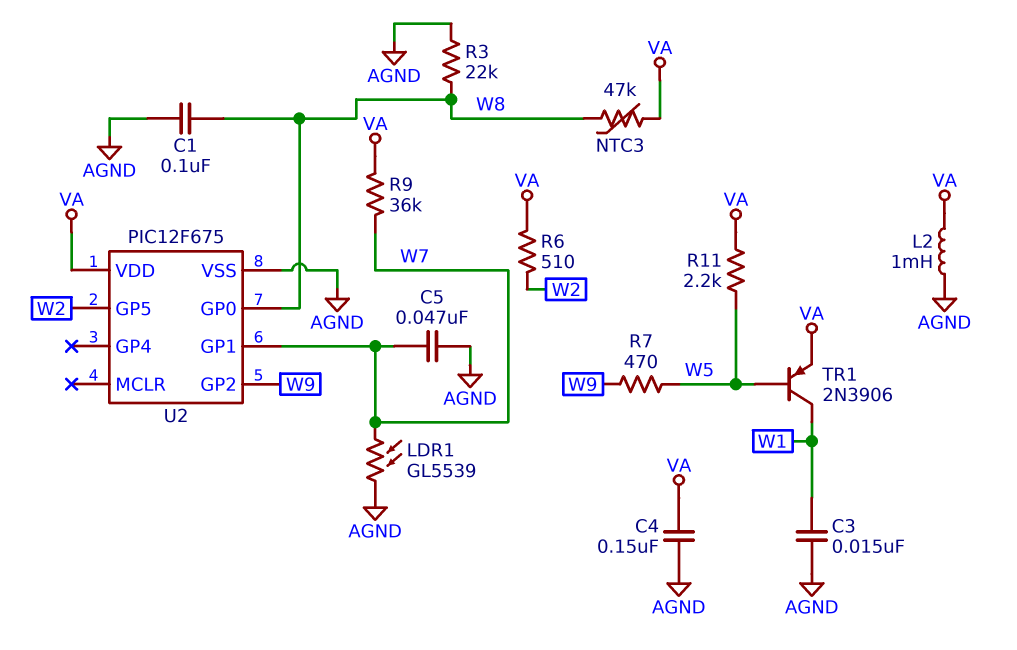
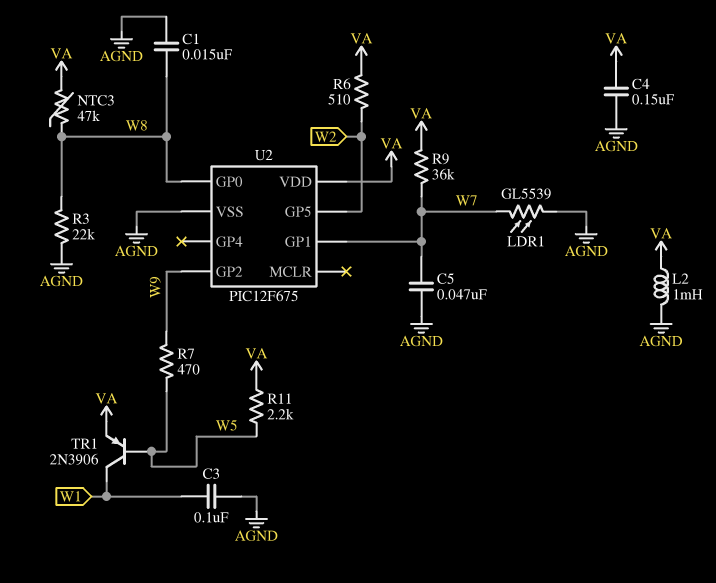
C1: 100nF (AGND, W8) -> 15nF (AGND, W8)
C3: 15nF (AGND, W1) -> 100nF (AGND, W1)

